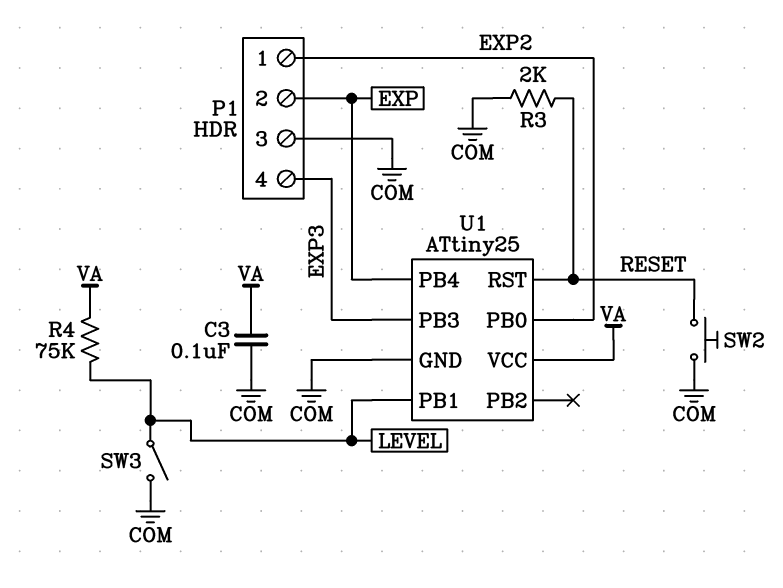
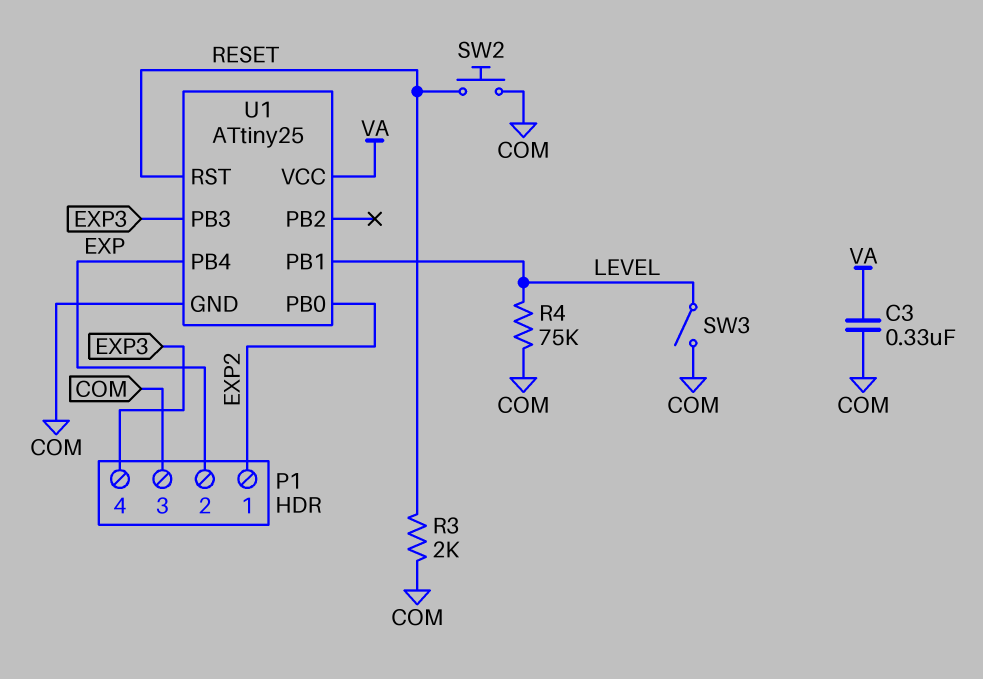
C3: 100nF (COM, VA) -> 330nF (COM, VA)
R4: 75k (LEVEL, VA) -> 75k (COM, LEVEL)

